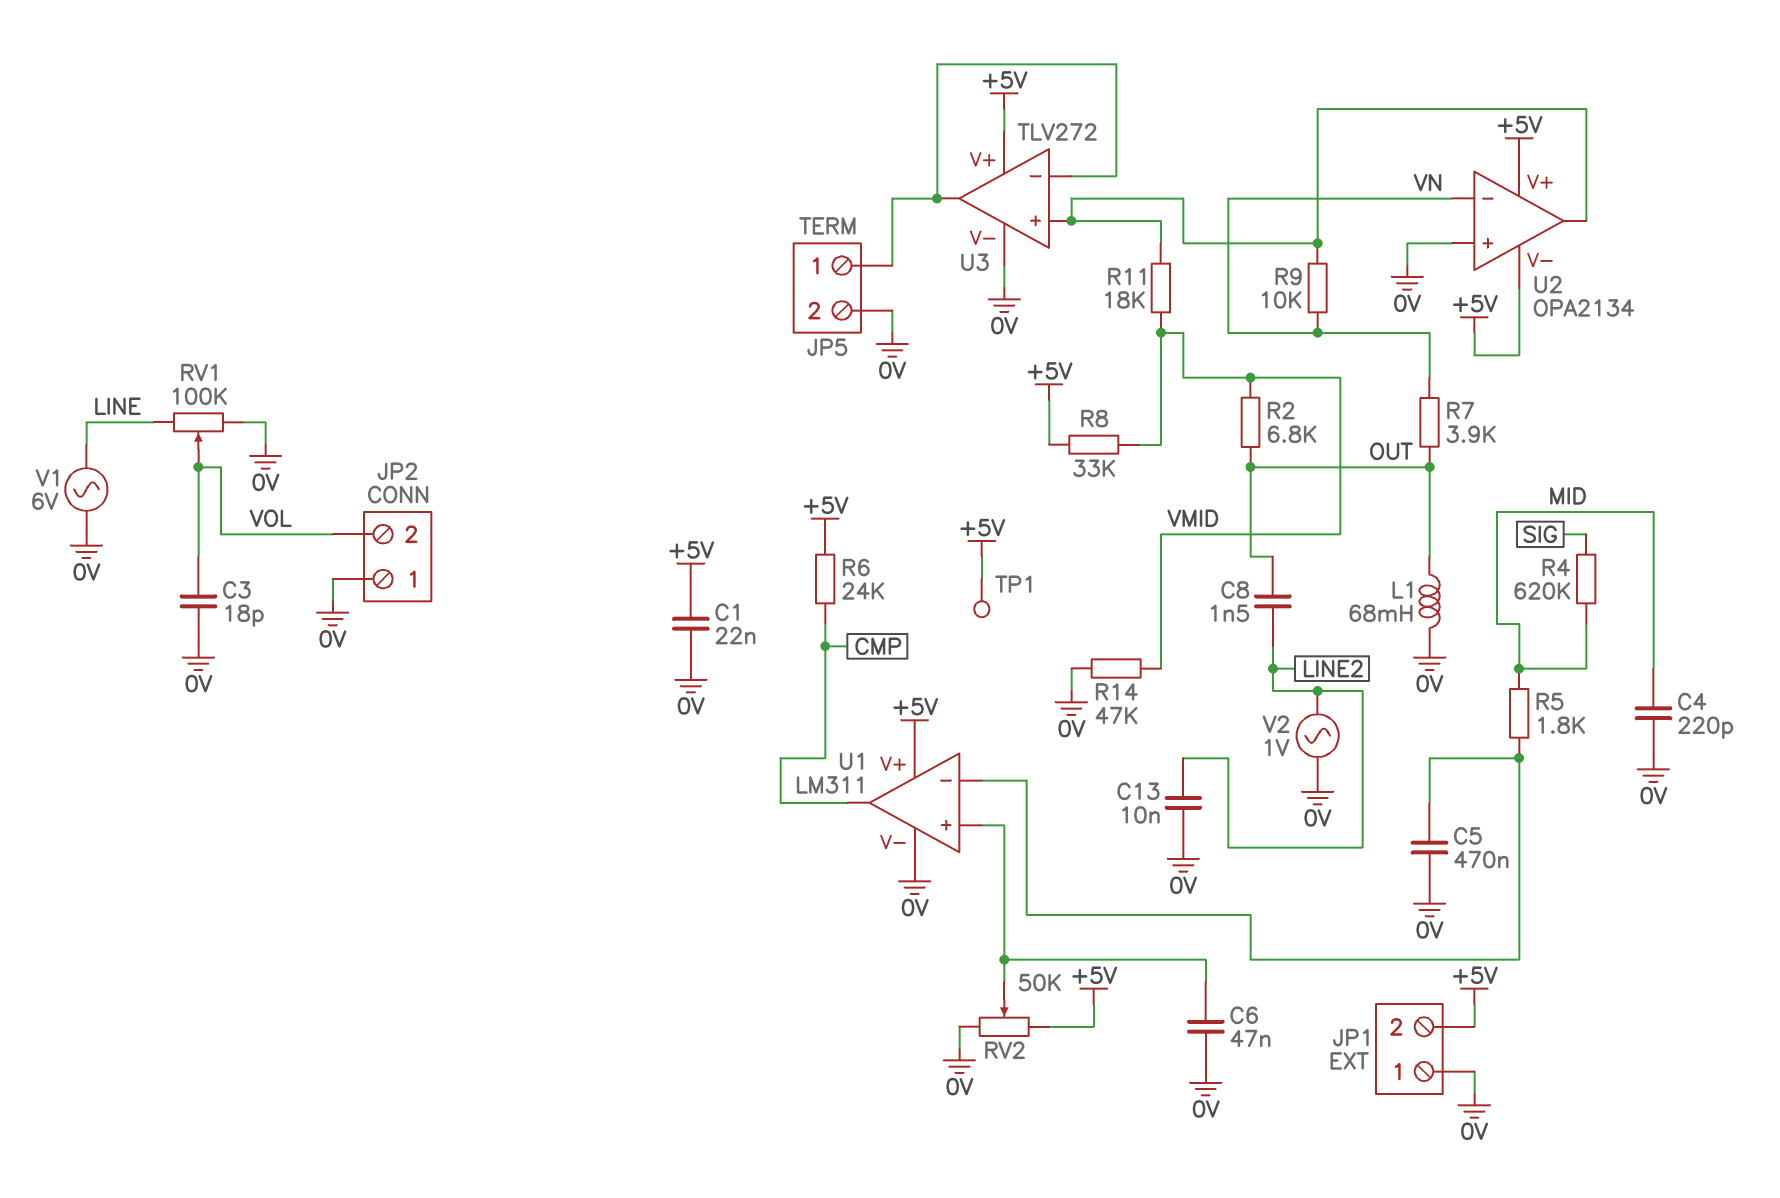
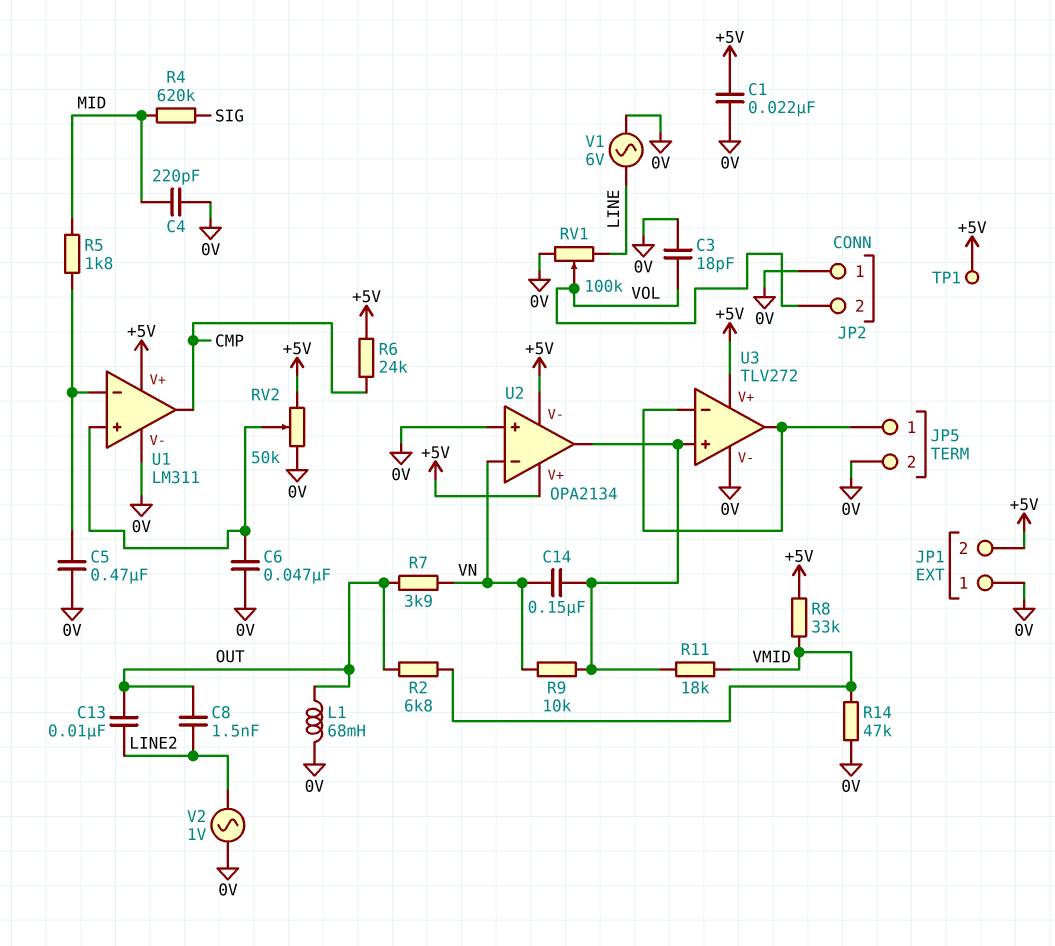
C13: 10nF (0V, LINE2) -> 10nF (LINE2, OUT)
C14: none -> 150nF (U2/out, VN)

